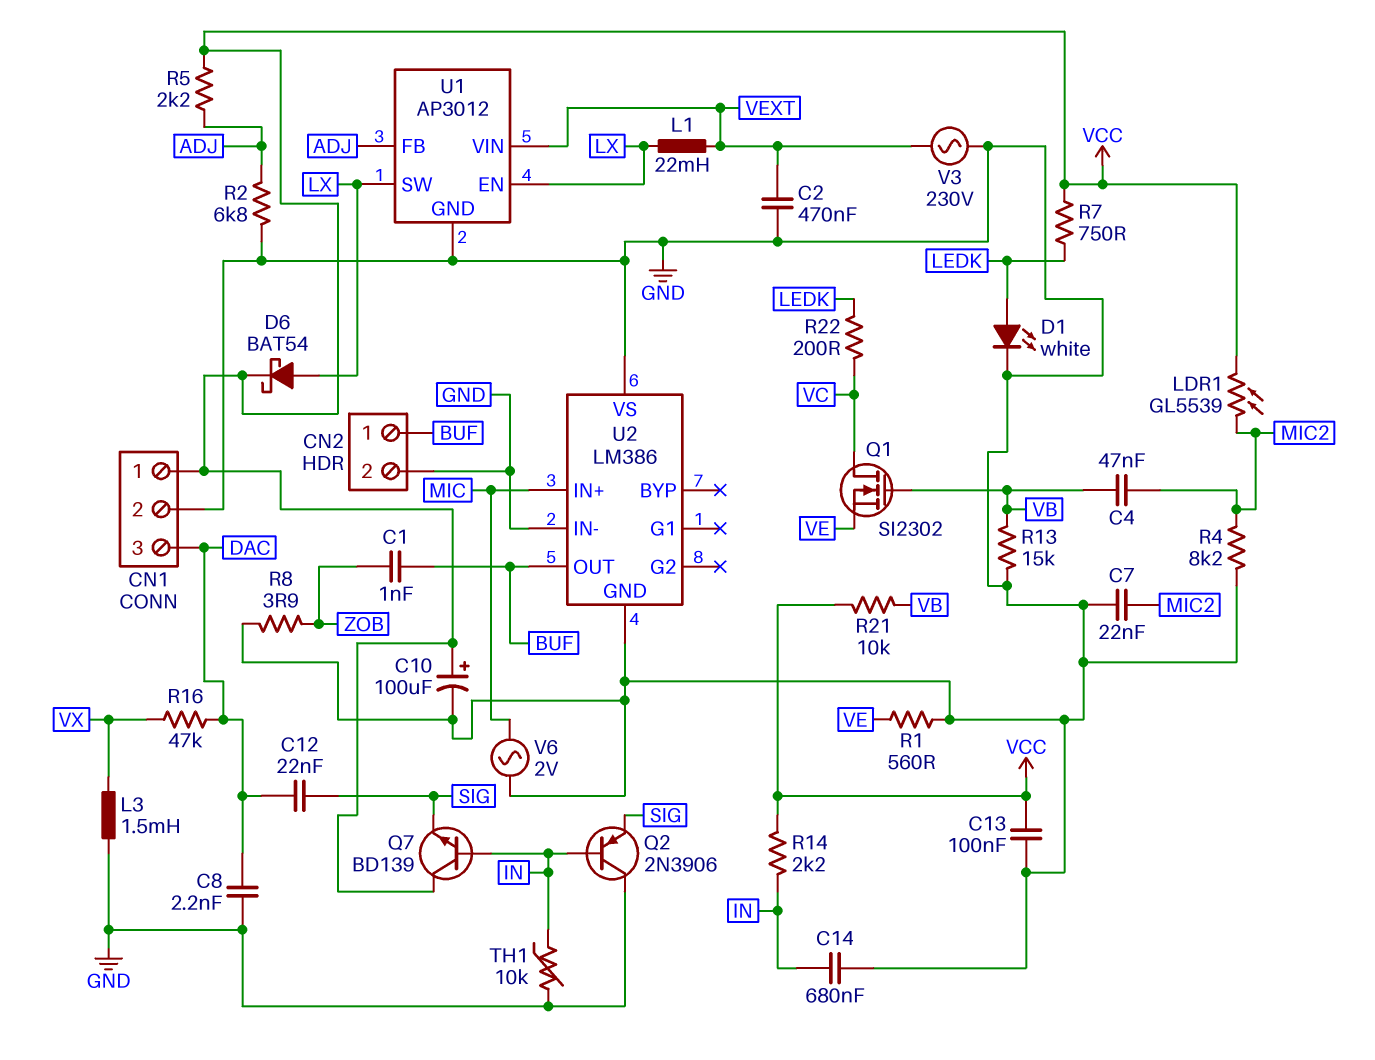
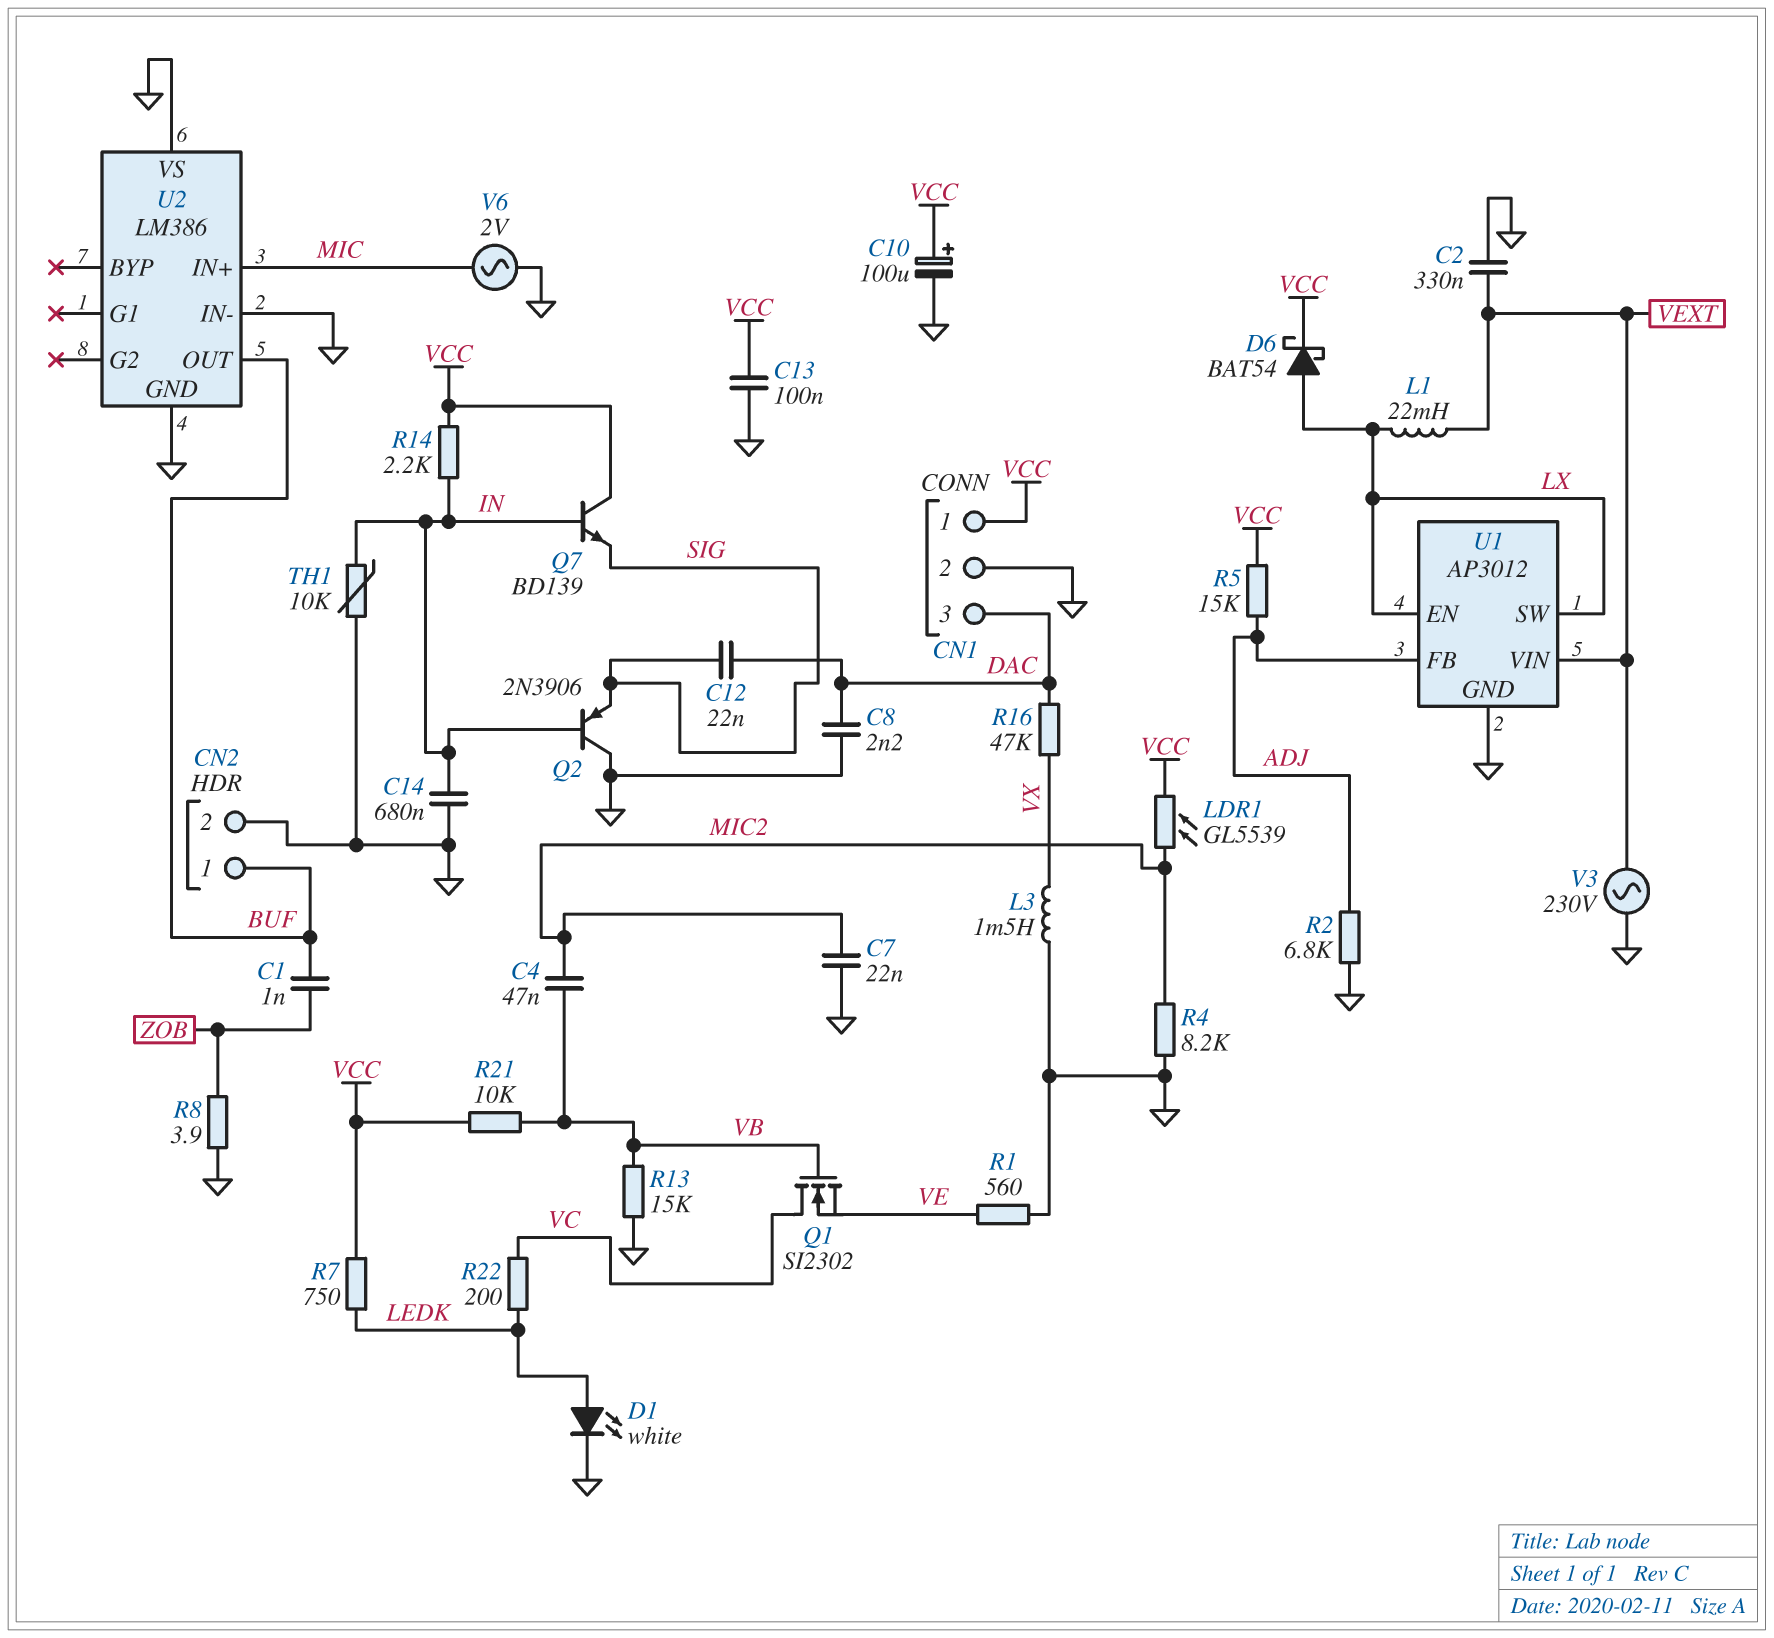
C2: 470nF (GND, VEXT) -> 330nF (GND, VEXT)
R5: 2.2k (ADJ, VCC) -> 15k (ADJ, VCC)

